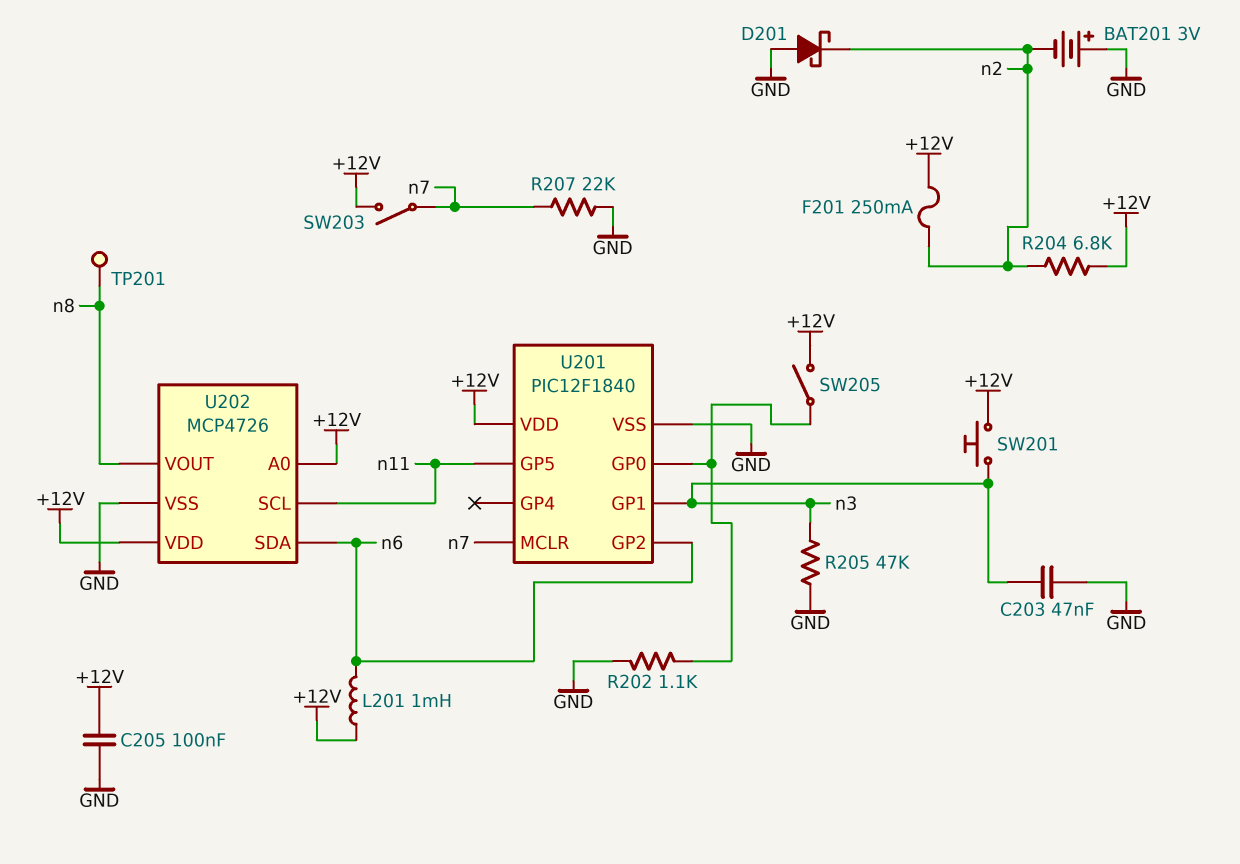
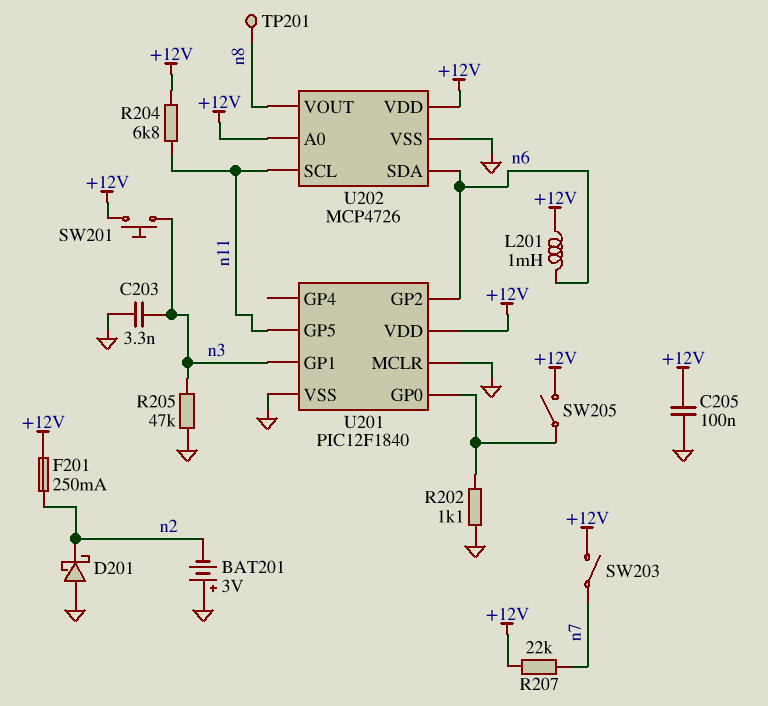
C203: 47nF (GND, n3) -> 3.3nF (GND, n3)
R204: 6.8k (+12V, n2) -> 6.8k (+12V, n11)
R207: 22k (GND, n7) -> 22k (+12V, n7)
U201 pin MCLR: n7 -> GND

